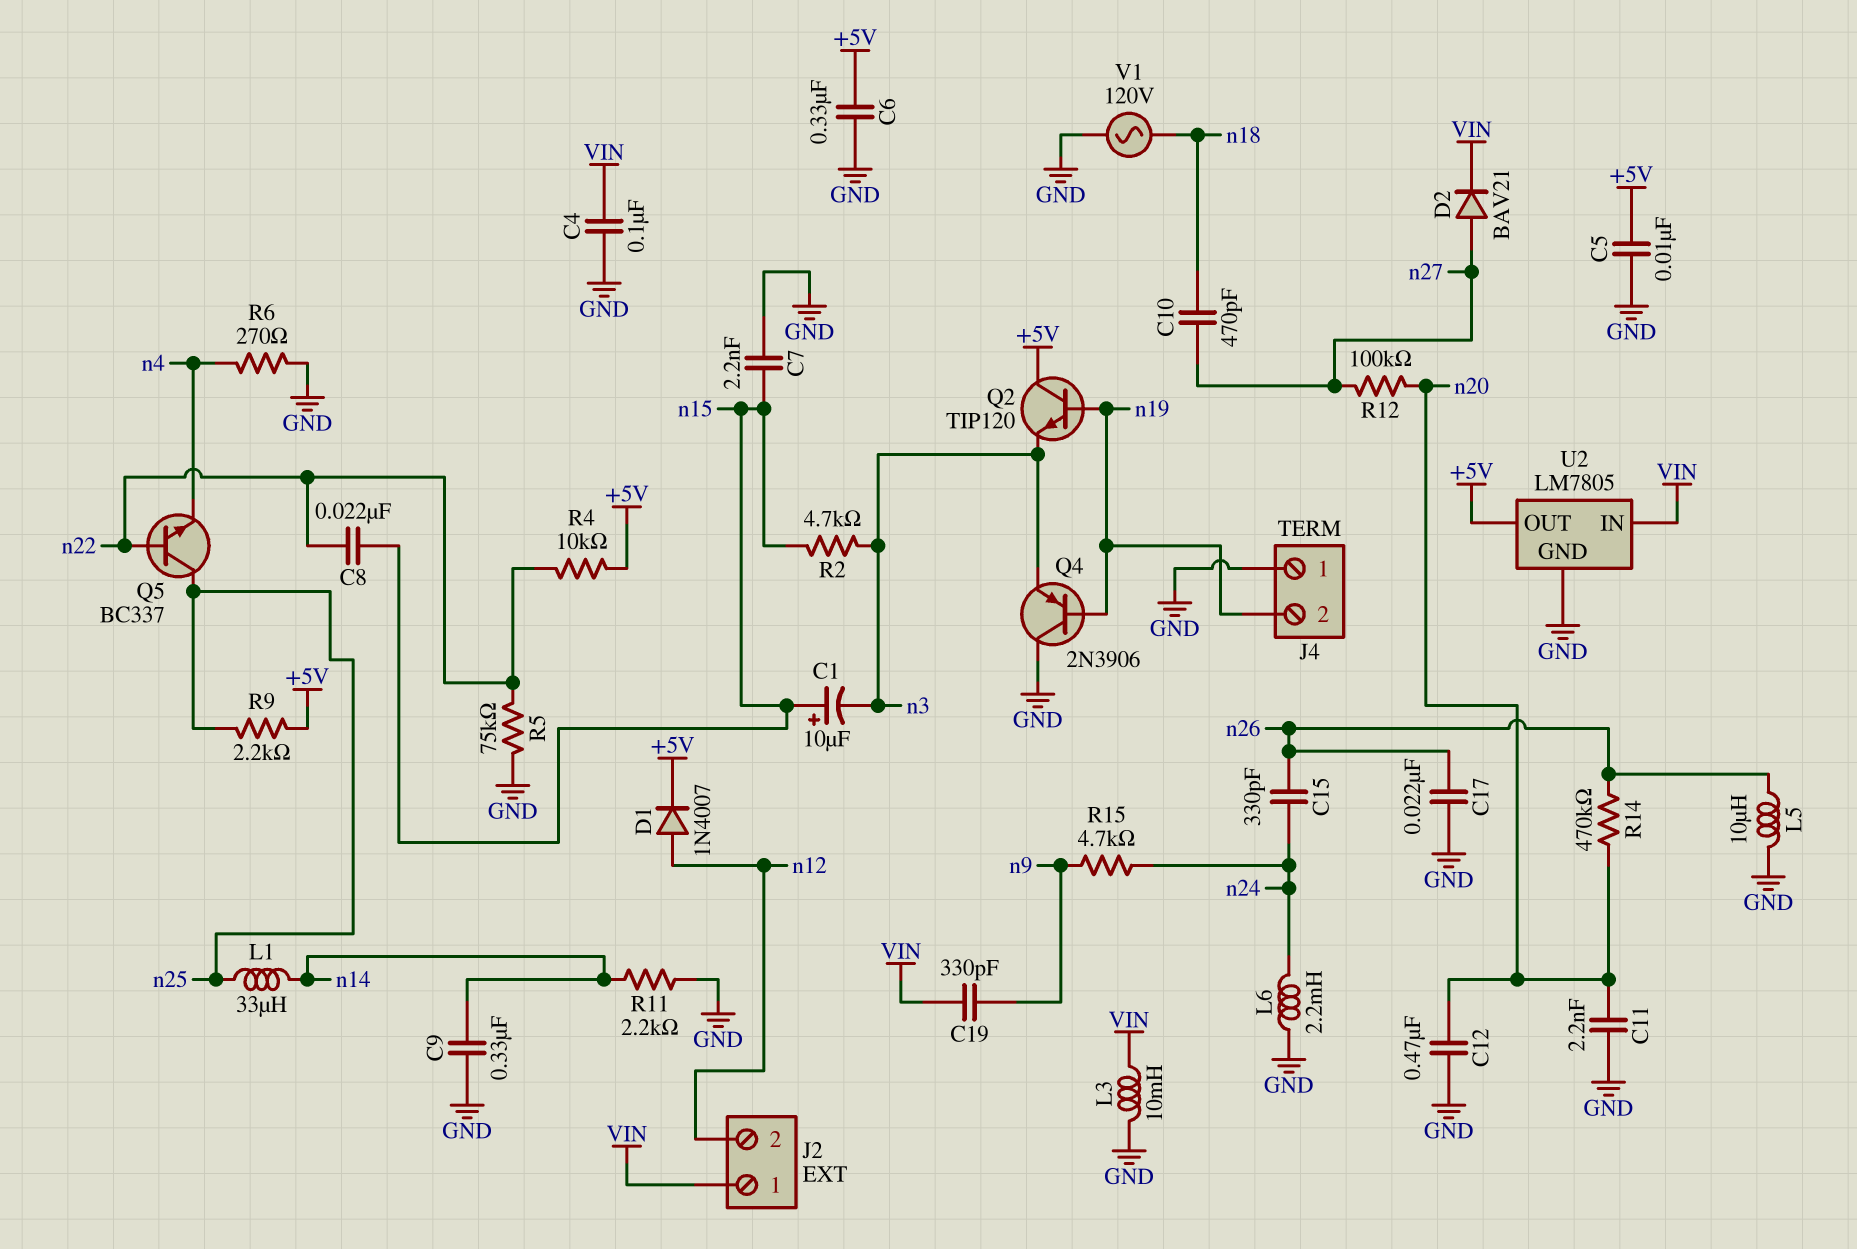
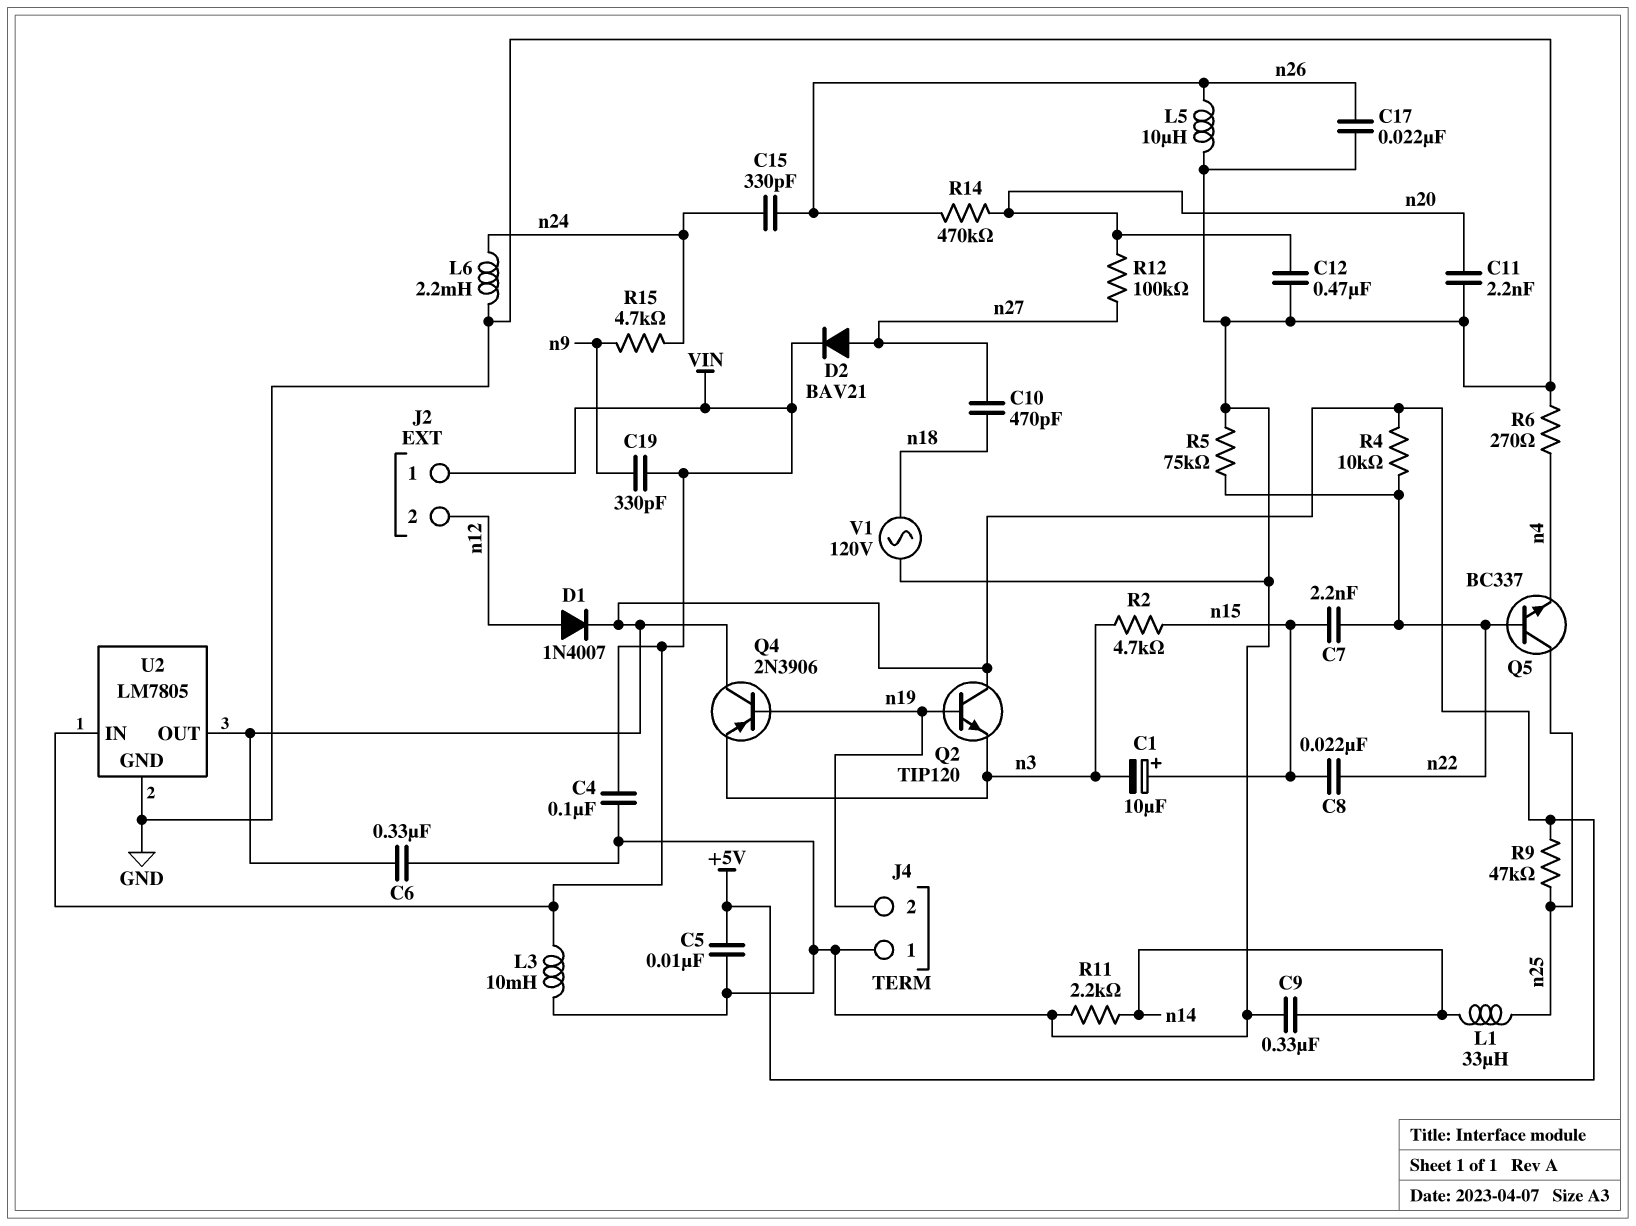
C7: 2.2nF (GND, n15) -> 2.2nF (n15, n22)
Q4: PNP 2N3906 (B n19, C GND, E n3) -> PNP 2N3906 (B n19, C +5V, E n3)
R9: 2.2k (+5V, n25) -> 47k (+5V, n25)

